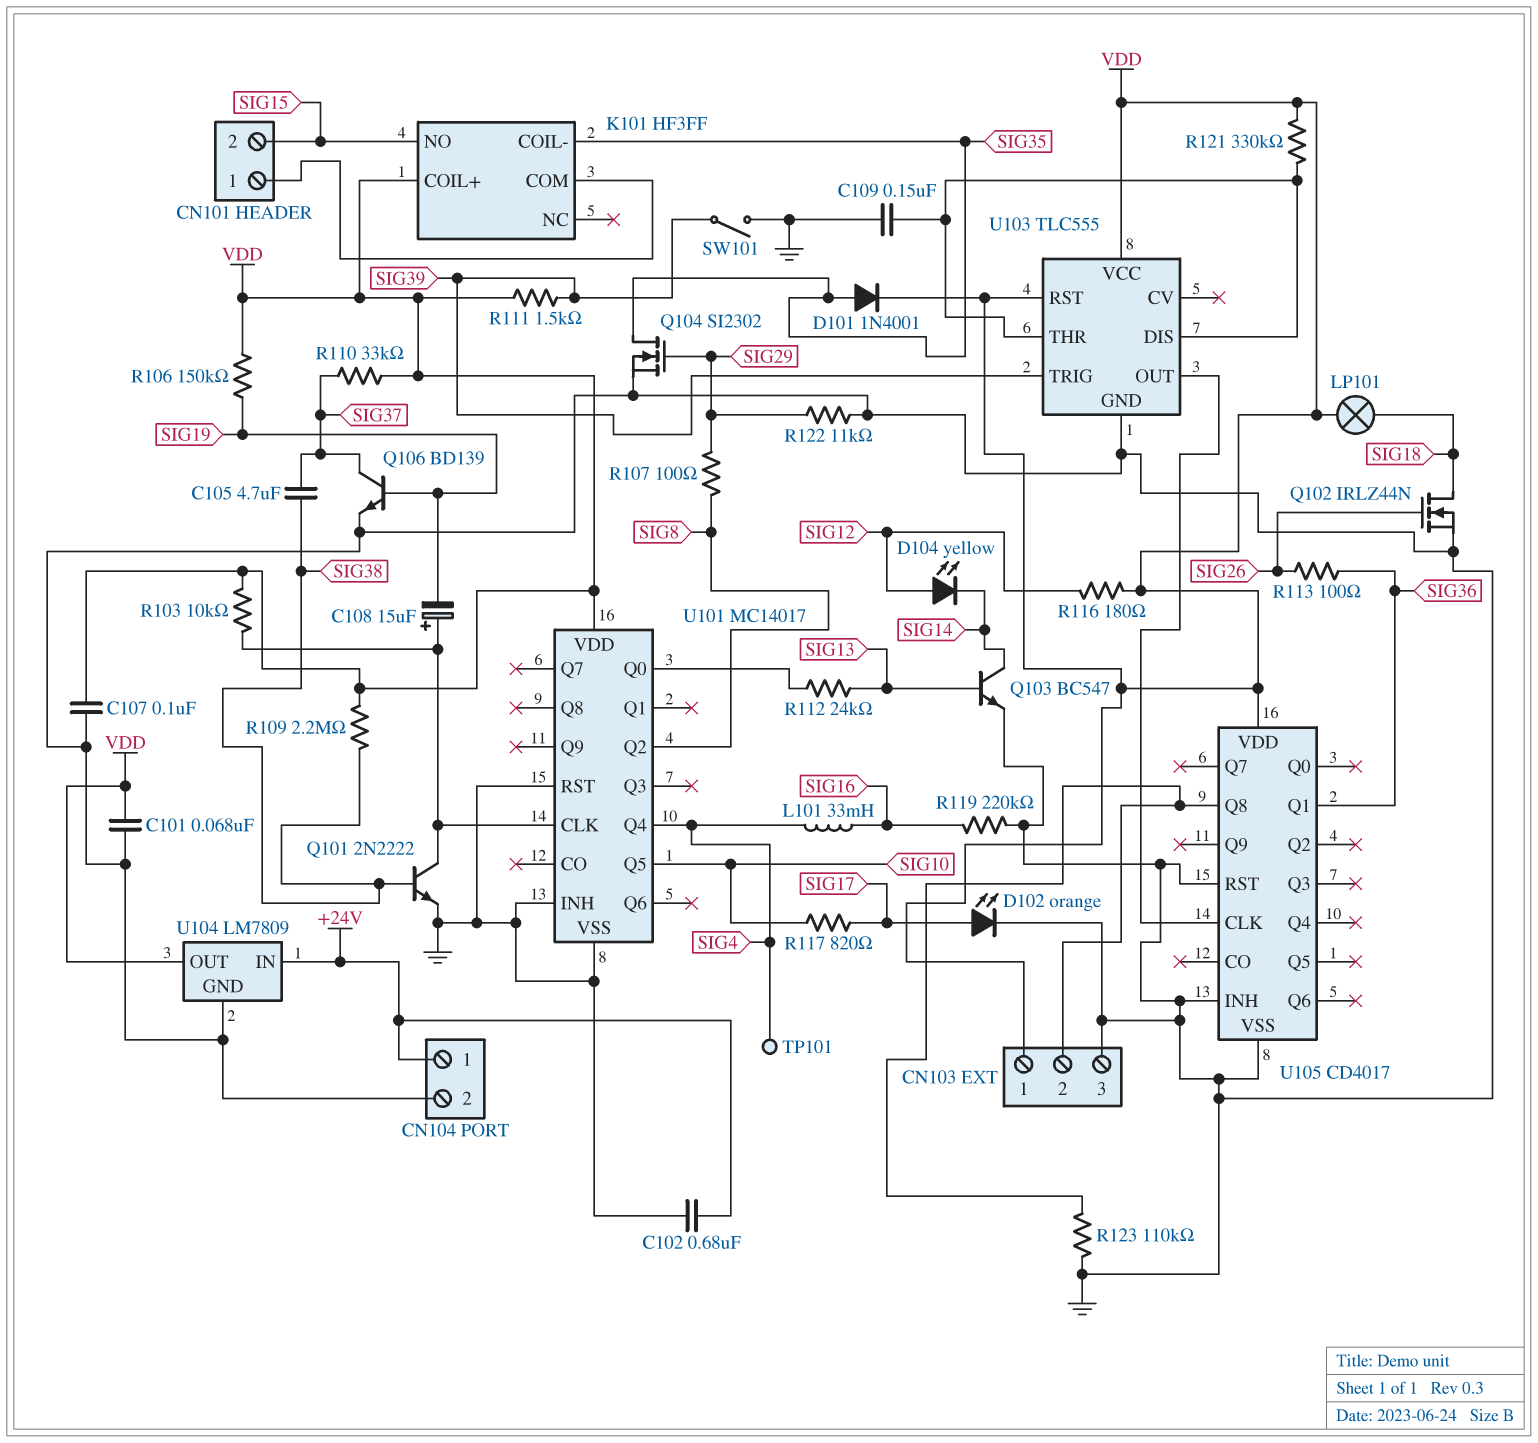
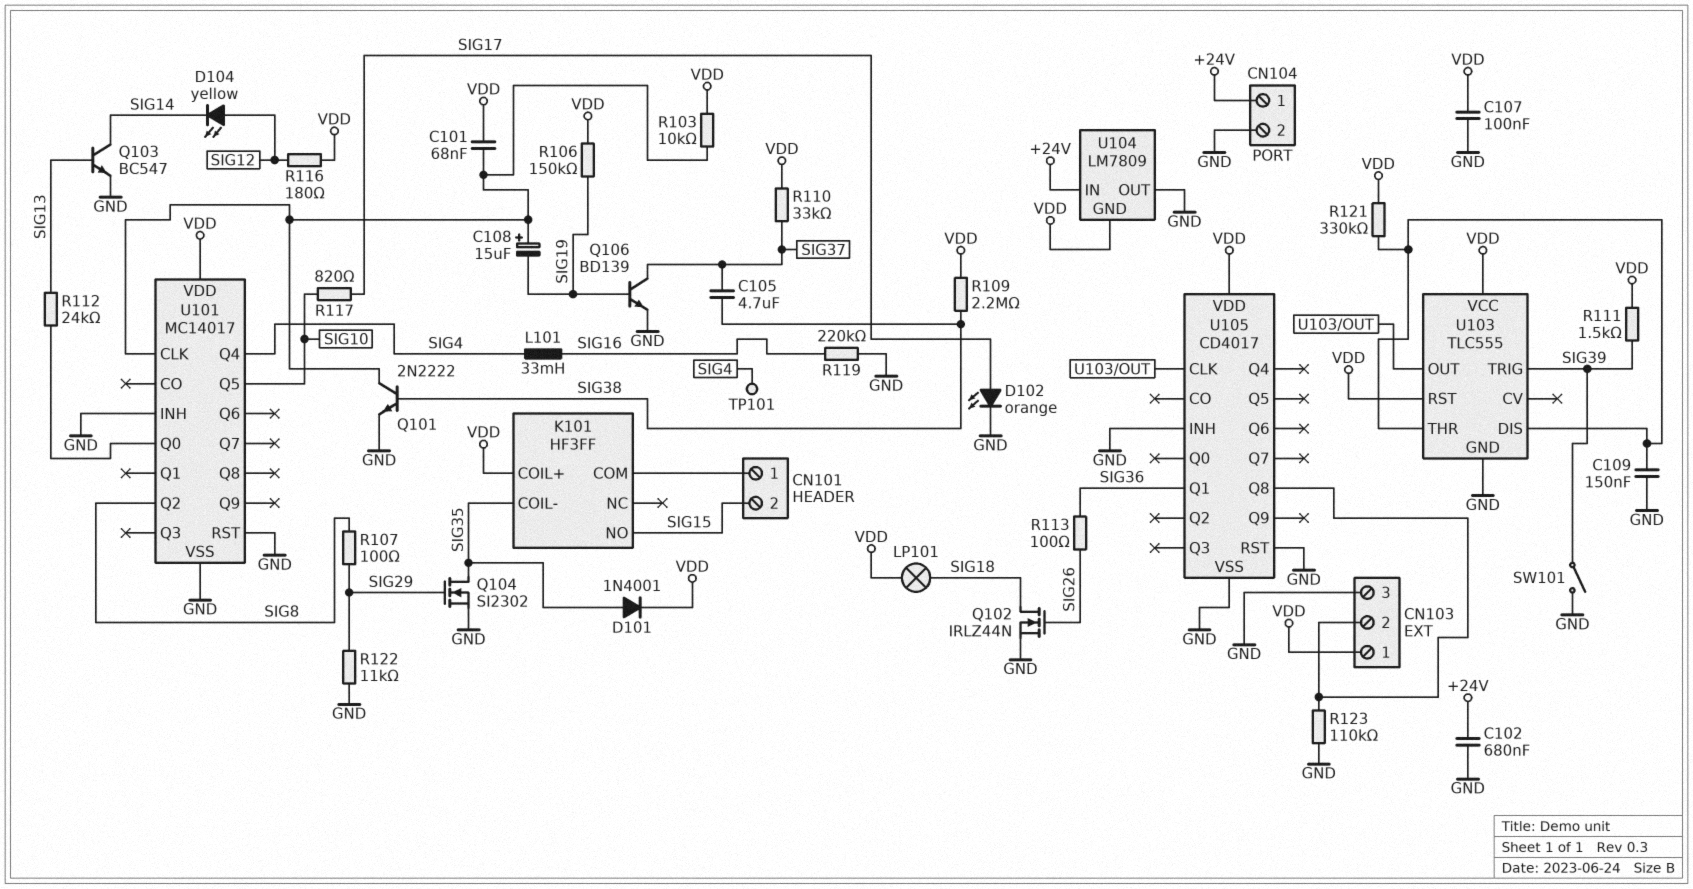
C101: 68nF (GND, VDD) -> 68nF (U101/CLK, VDD)
U104 pin GND: GND -> VDD
U104 pin OUT: VDD -> GND

